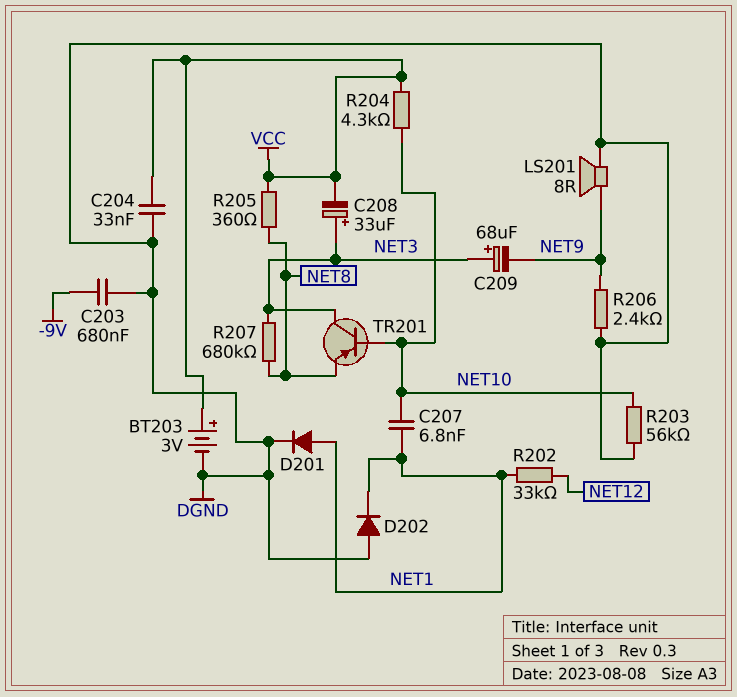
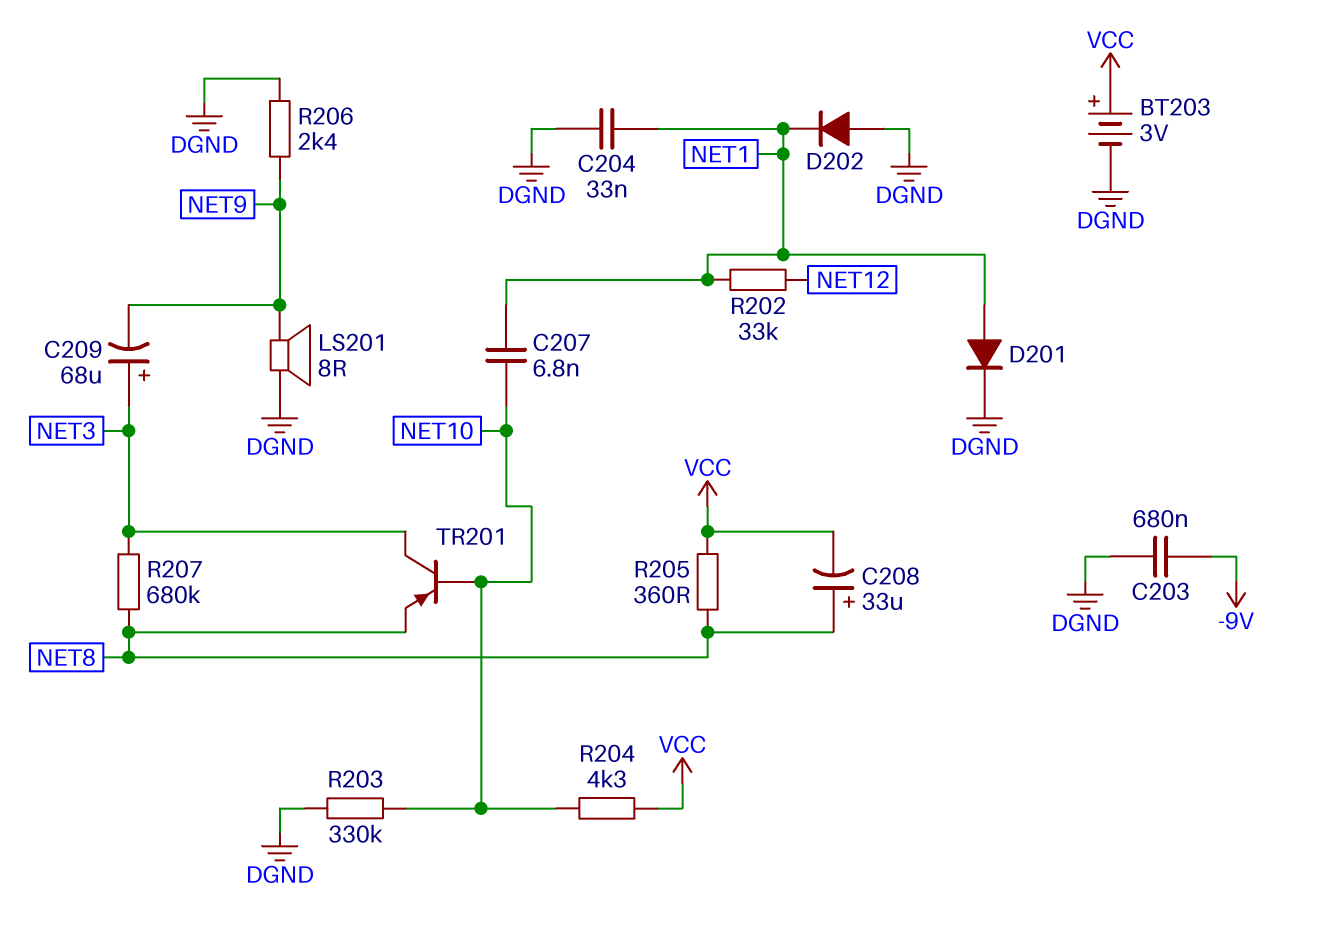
C204: 33nF (DGND, VCC) -> 33nF (DGND, NET1)
C208: 33uF (plus NET3, minus VCC) -> 33uF (plus NET8, minus VCC)
R203: 56k (DGND, NET10) -> 330k (DGND, NET10)

